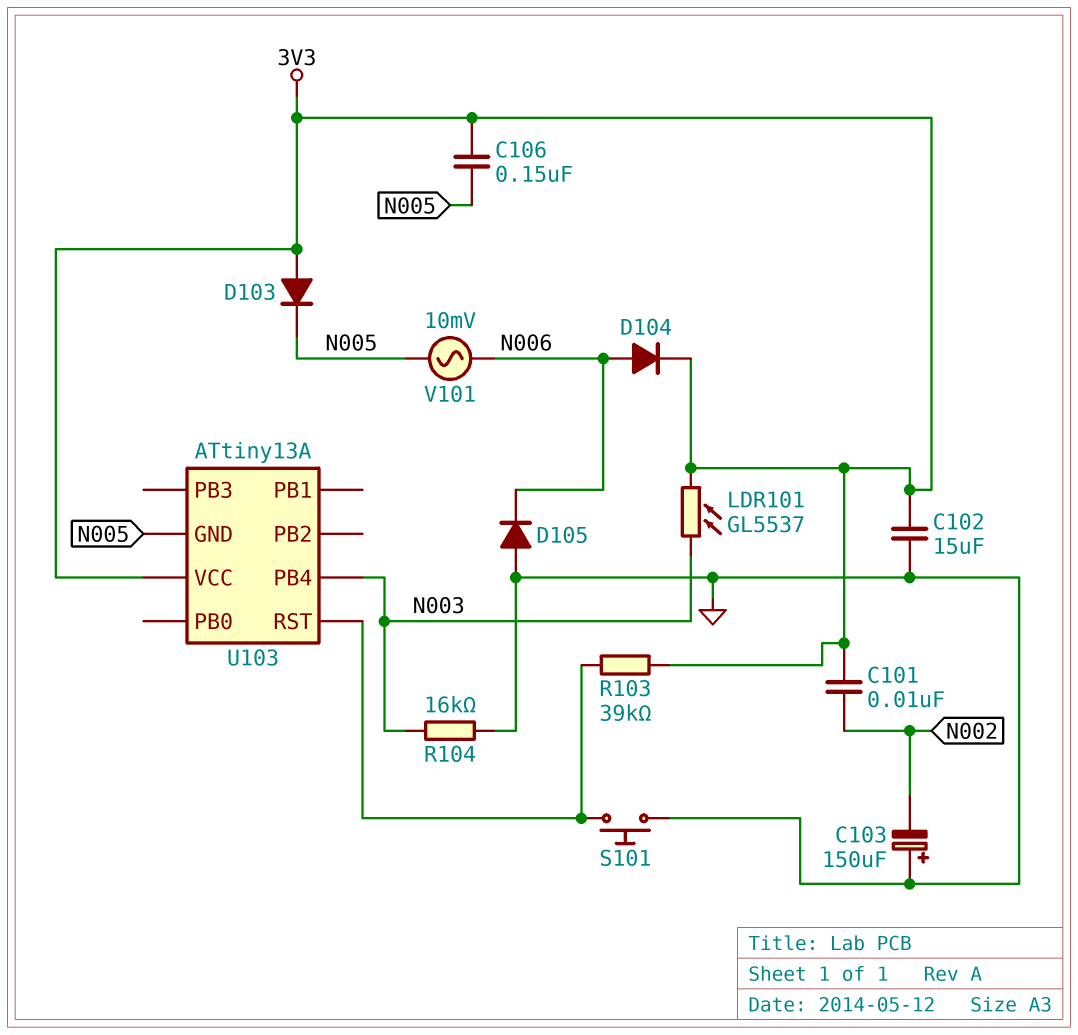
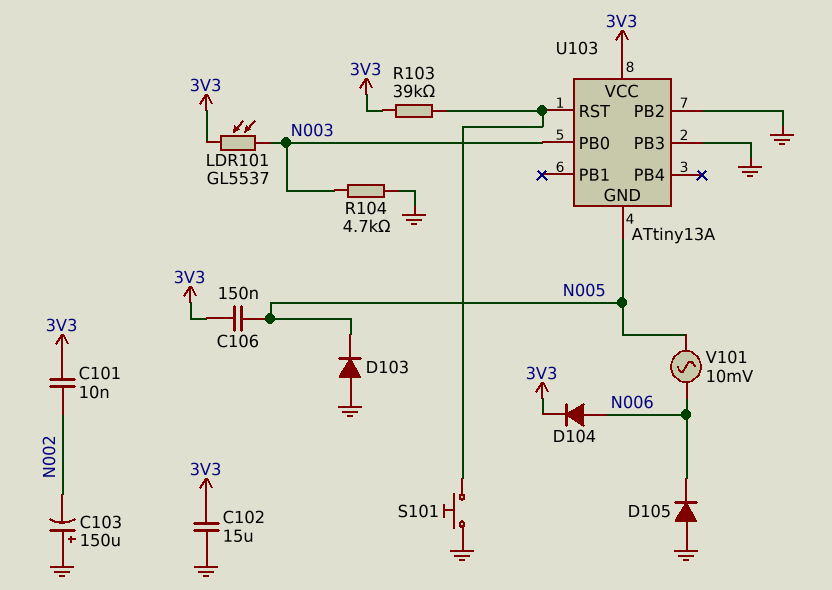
D103: diode (A 3V3, K N005) -> diode (A GND, K N005)
R104: 16k (GND, N003) -> 4.7k (GND, N003)
U103 pin PB0: none -> N003
U103 pin PB2: none -> GND
U103 pin PB3: none -> GND
U103 pin PB4: N003 -> none

